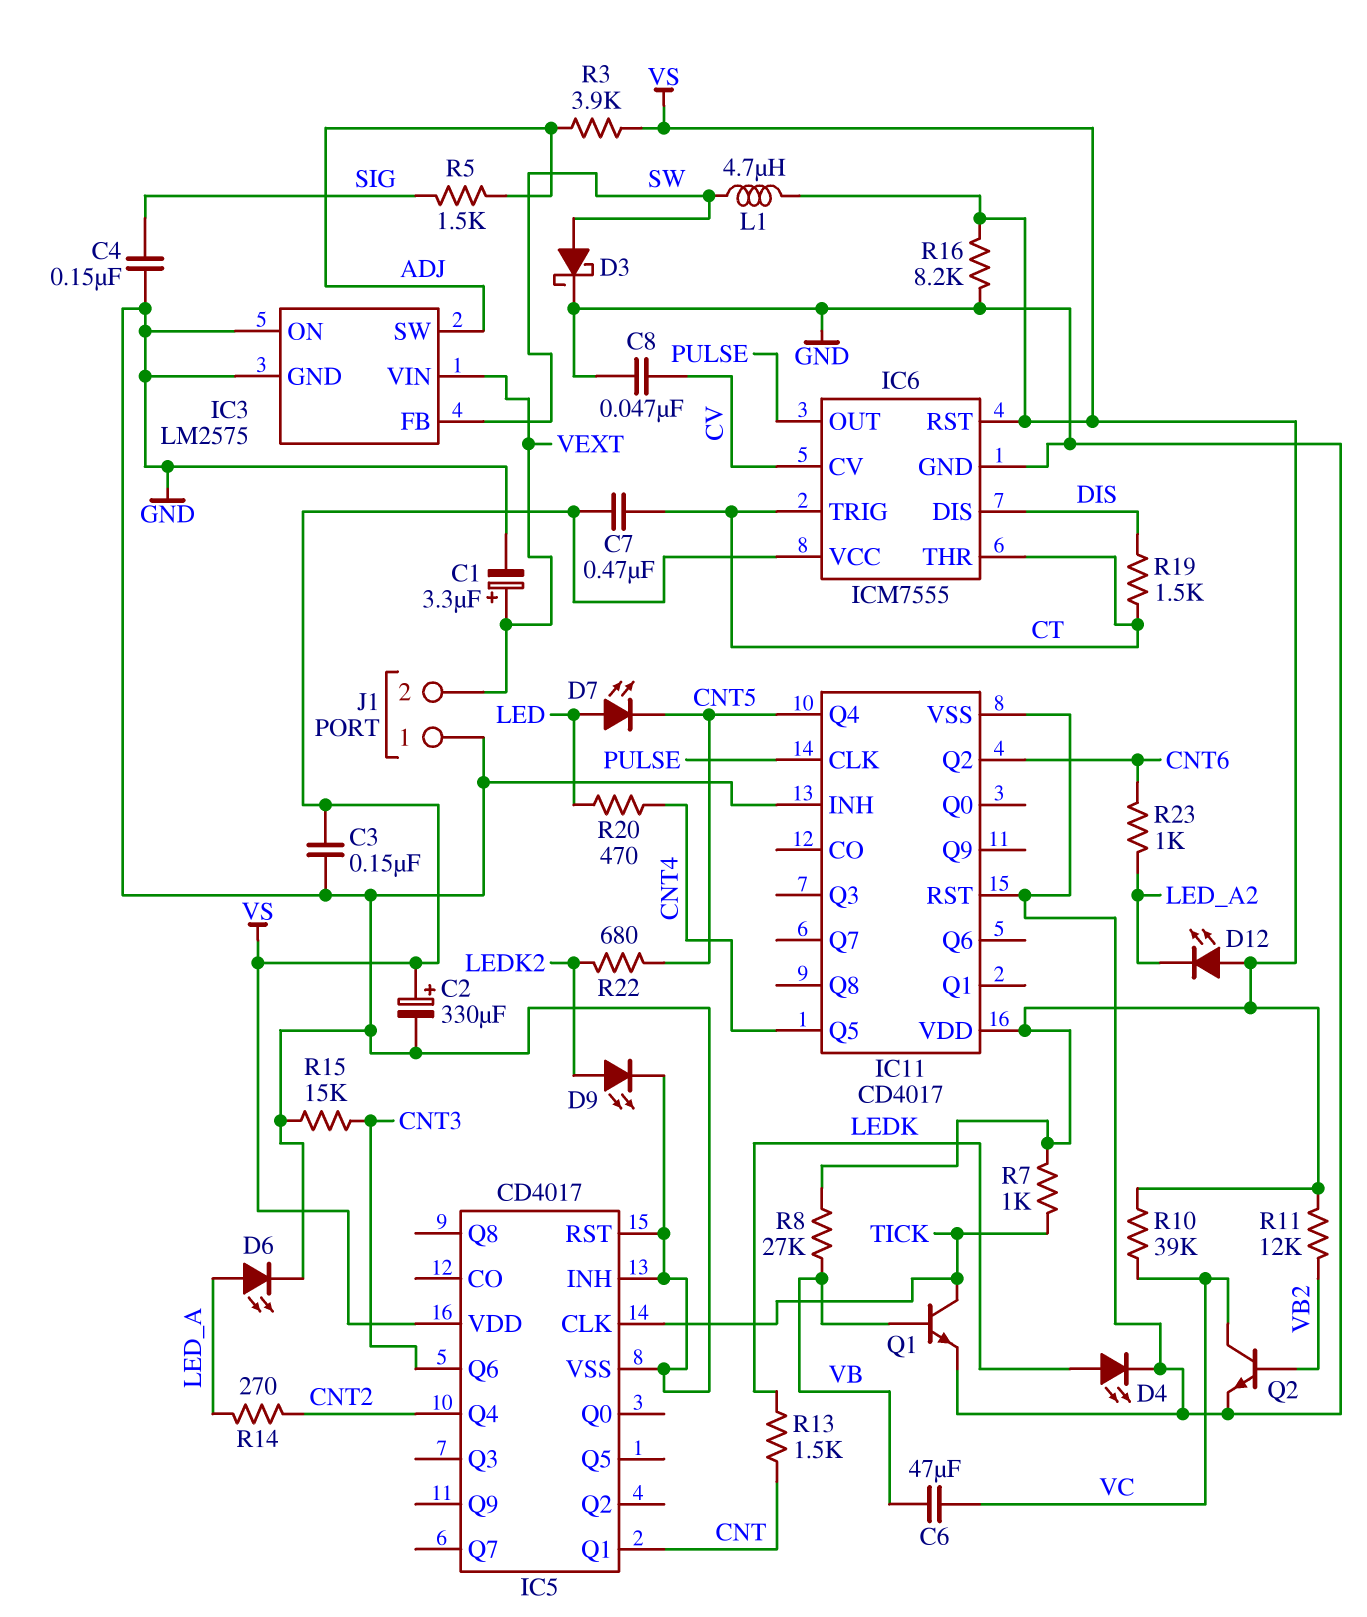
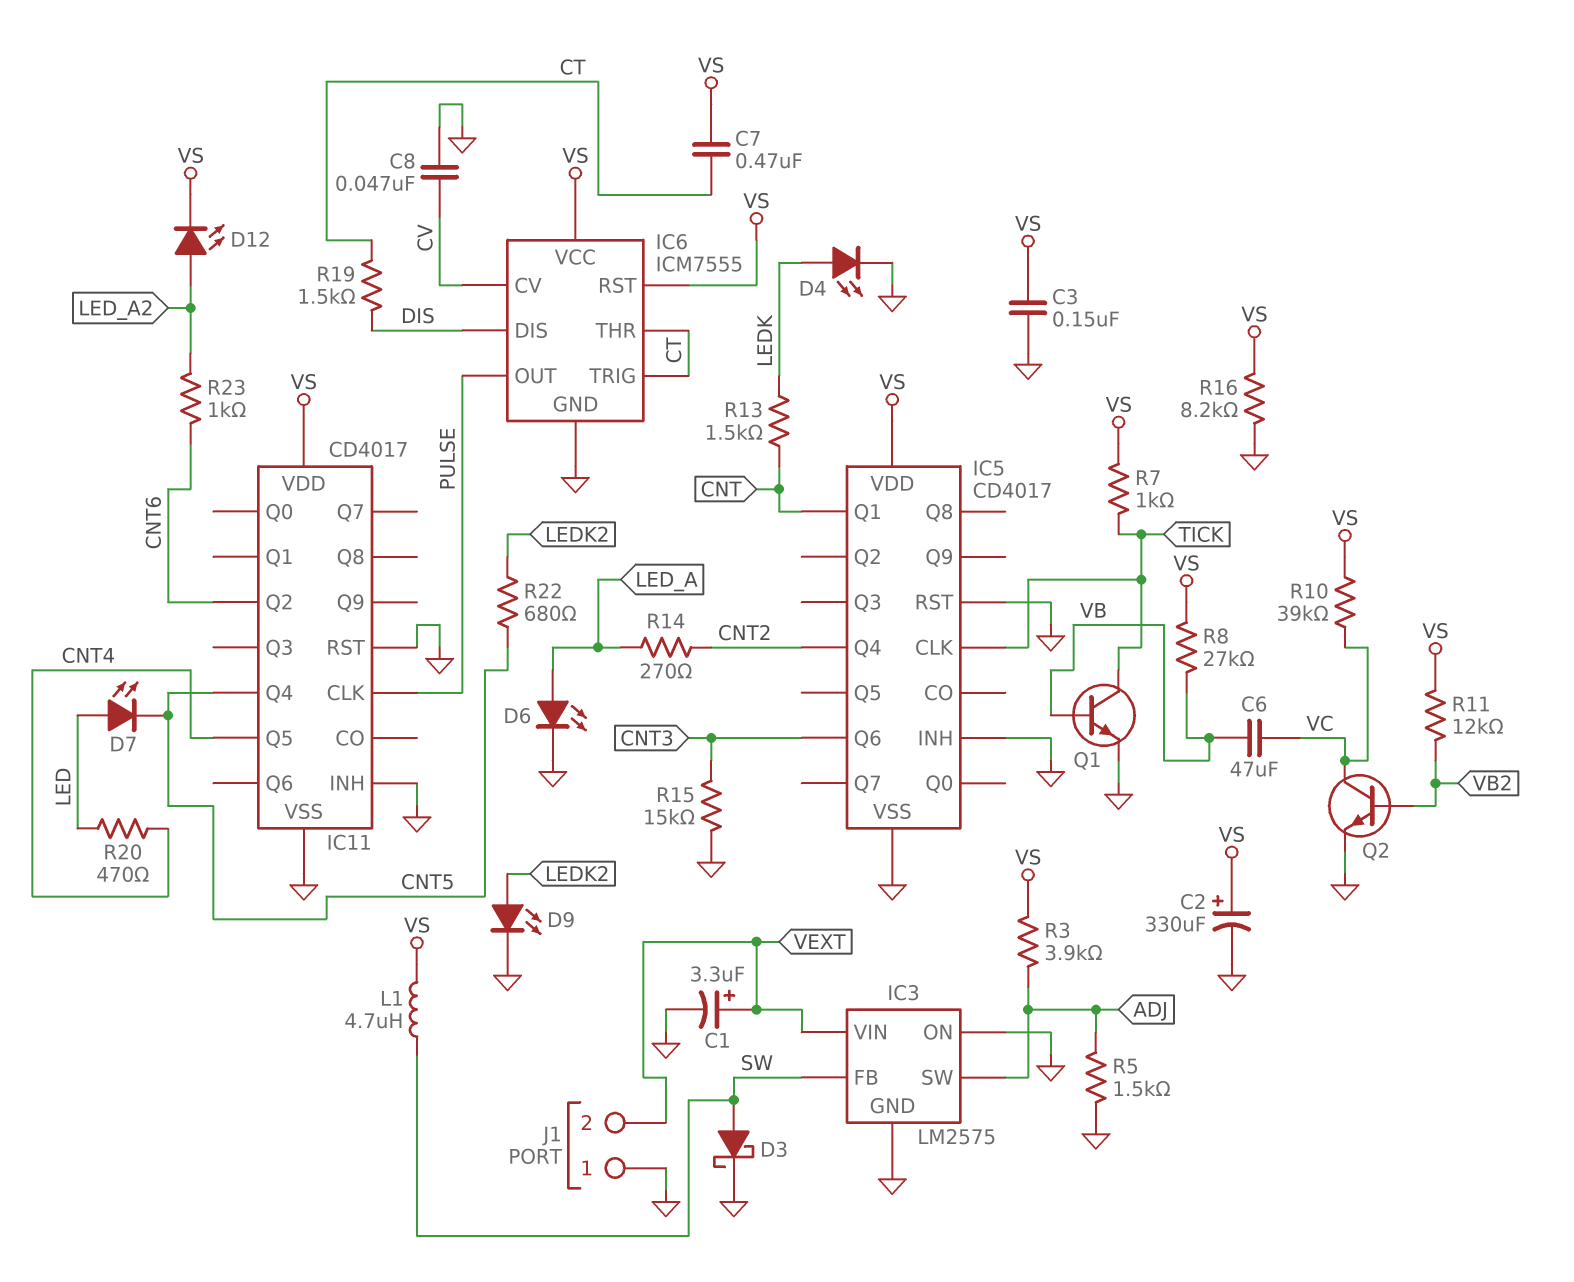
C4: 150nF (GND, SIG) -> none
D12: LED (A VS, K LED_A2) -> LED (A LED_A2, K VS)
R5: 1.5k (ADJ, SIG) -> 1.5k (ADJ, GND)

